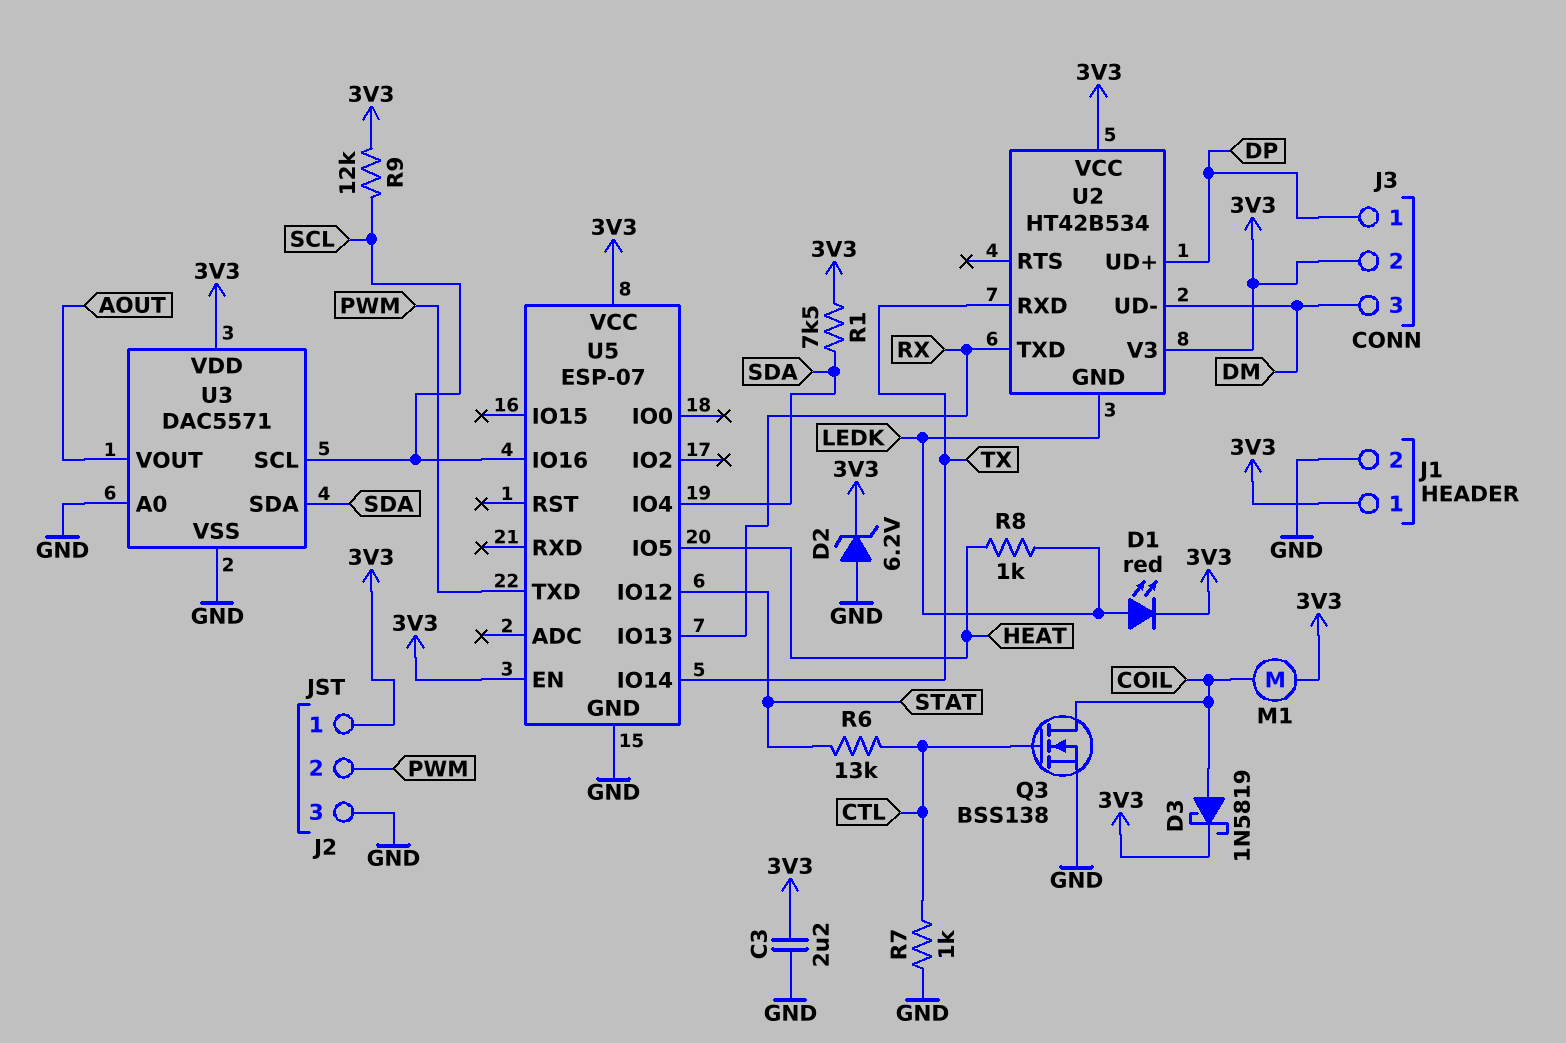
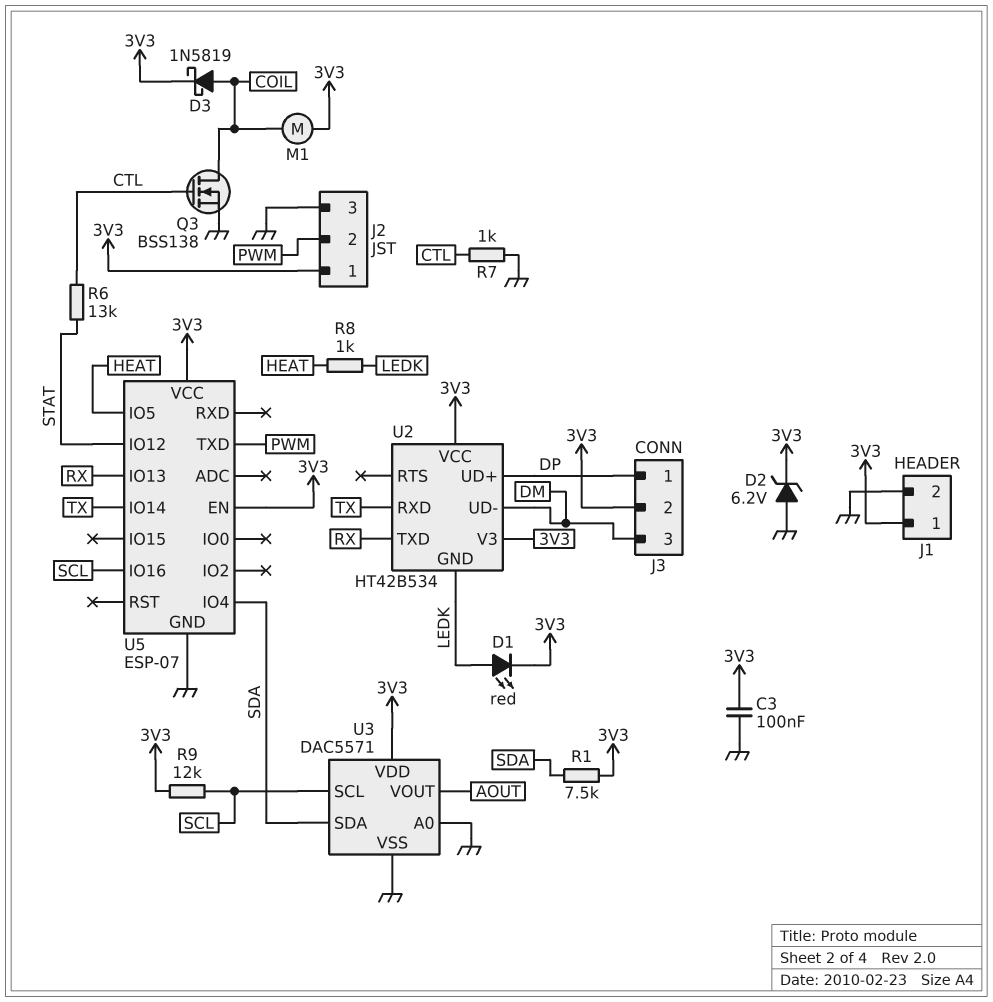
C3: 2.2uF (3V3, GND) -> 100nF (3V3, GND)

